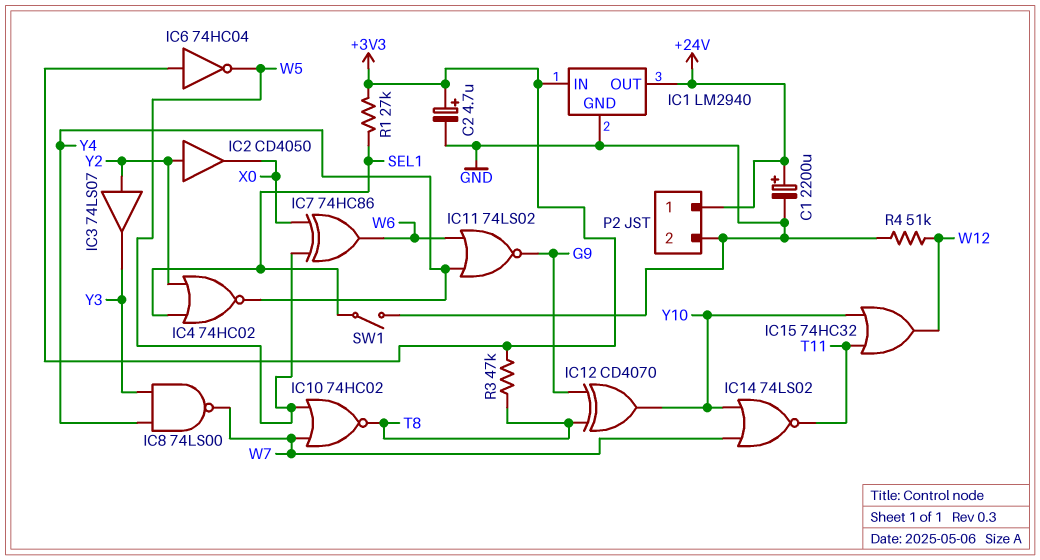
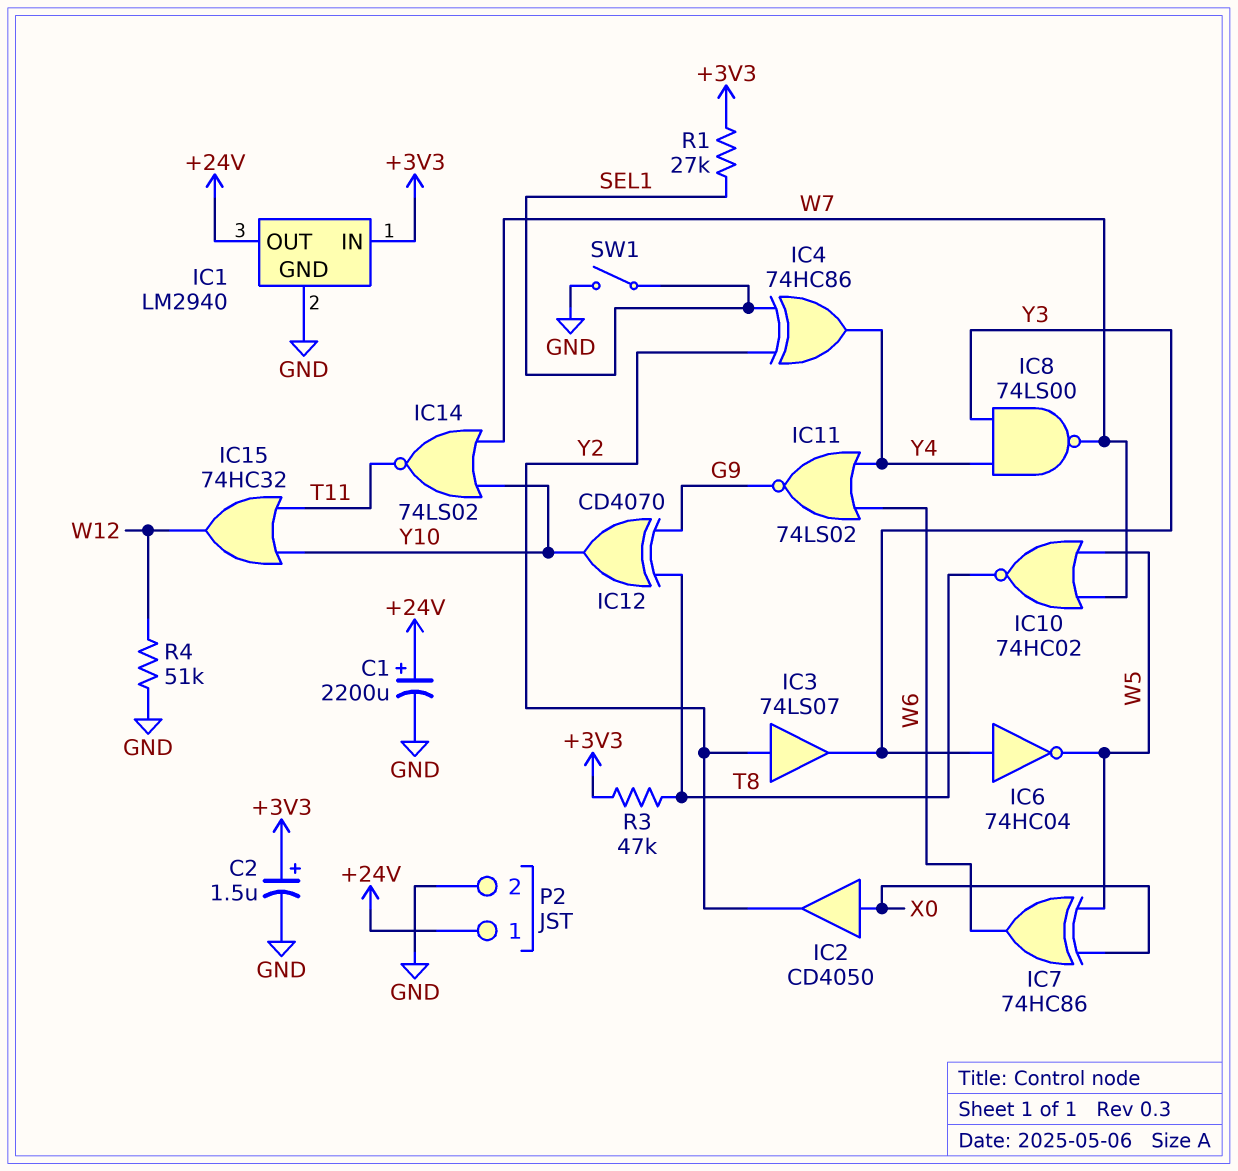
C2: 4.7uF (plus +3V3, minus GND) -> 1.5uF (plus +3V3, minus GND)
IC2: buffer CD4050 (in Y2, out X0) -> buffer CD4050 (in X0, out Y2)
IC4: NOR 74HC02 (in SEL1, in Y2, out Y4) -> XOR 74HC86 (in SEL1, in Y2, out Y4)
IC6: NOT 74HC04 (in +3V3, out W5) -> NOT 74HC04 (in Y3, out W5)

